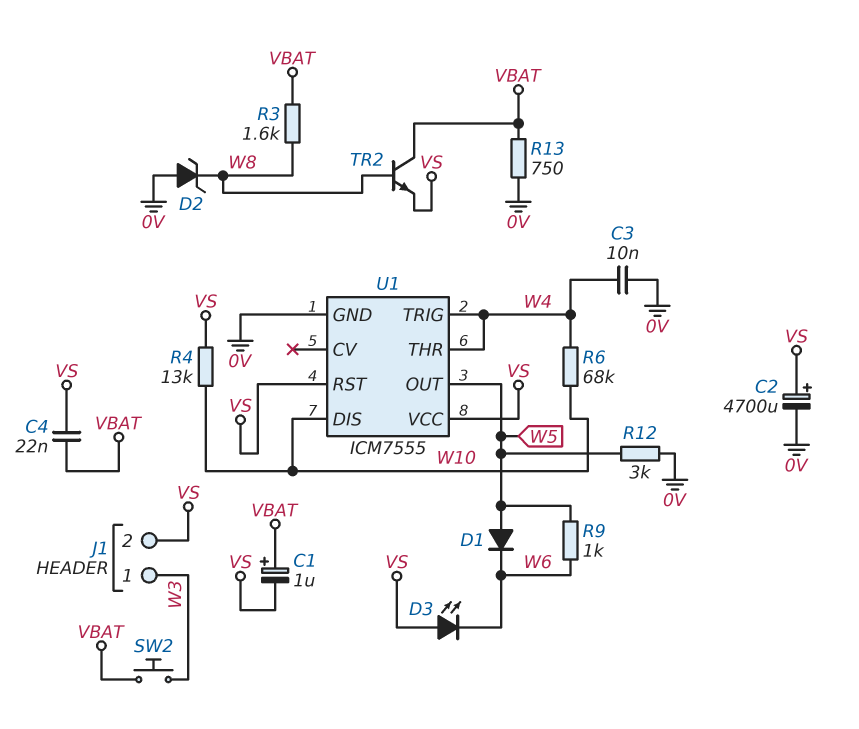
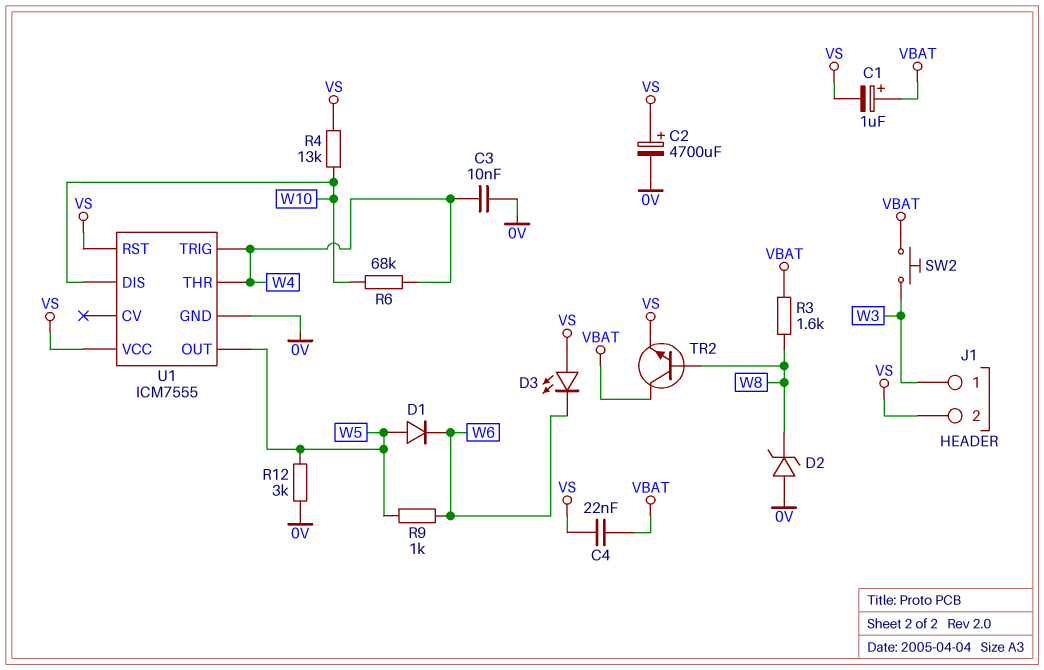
R13: 750 (0V, VBAT) -> none

